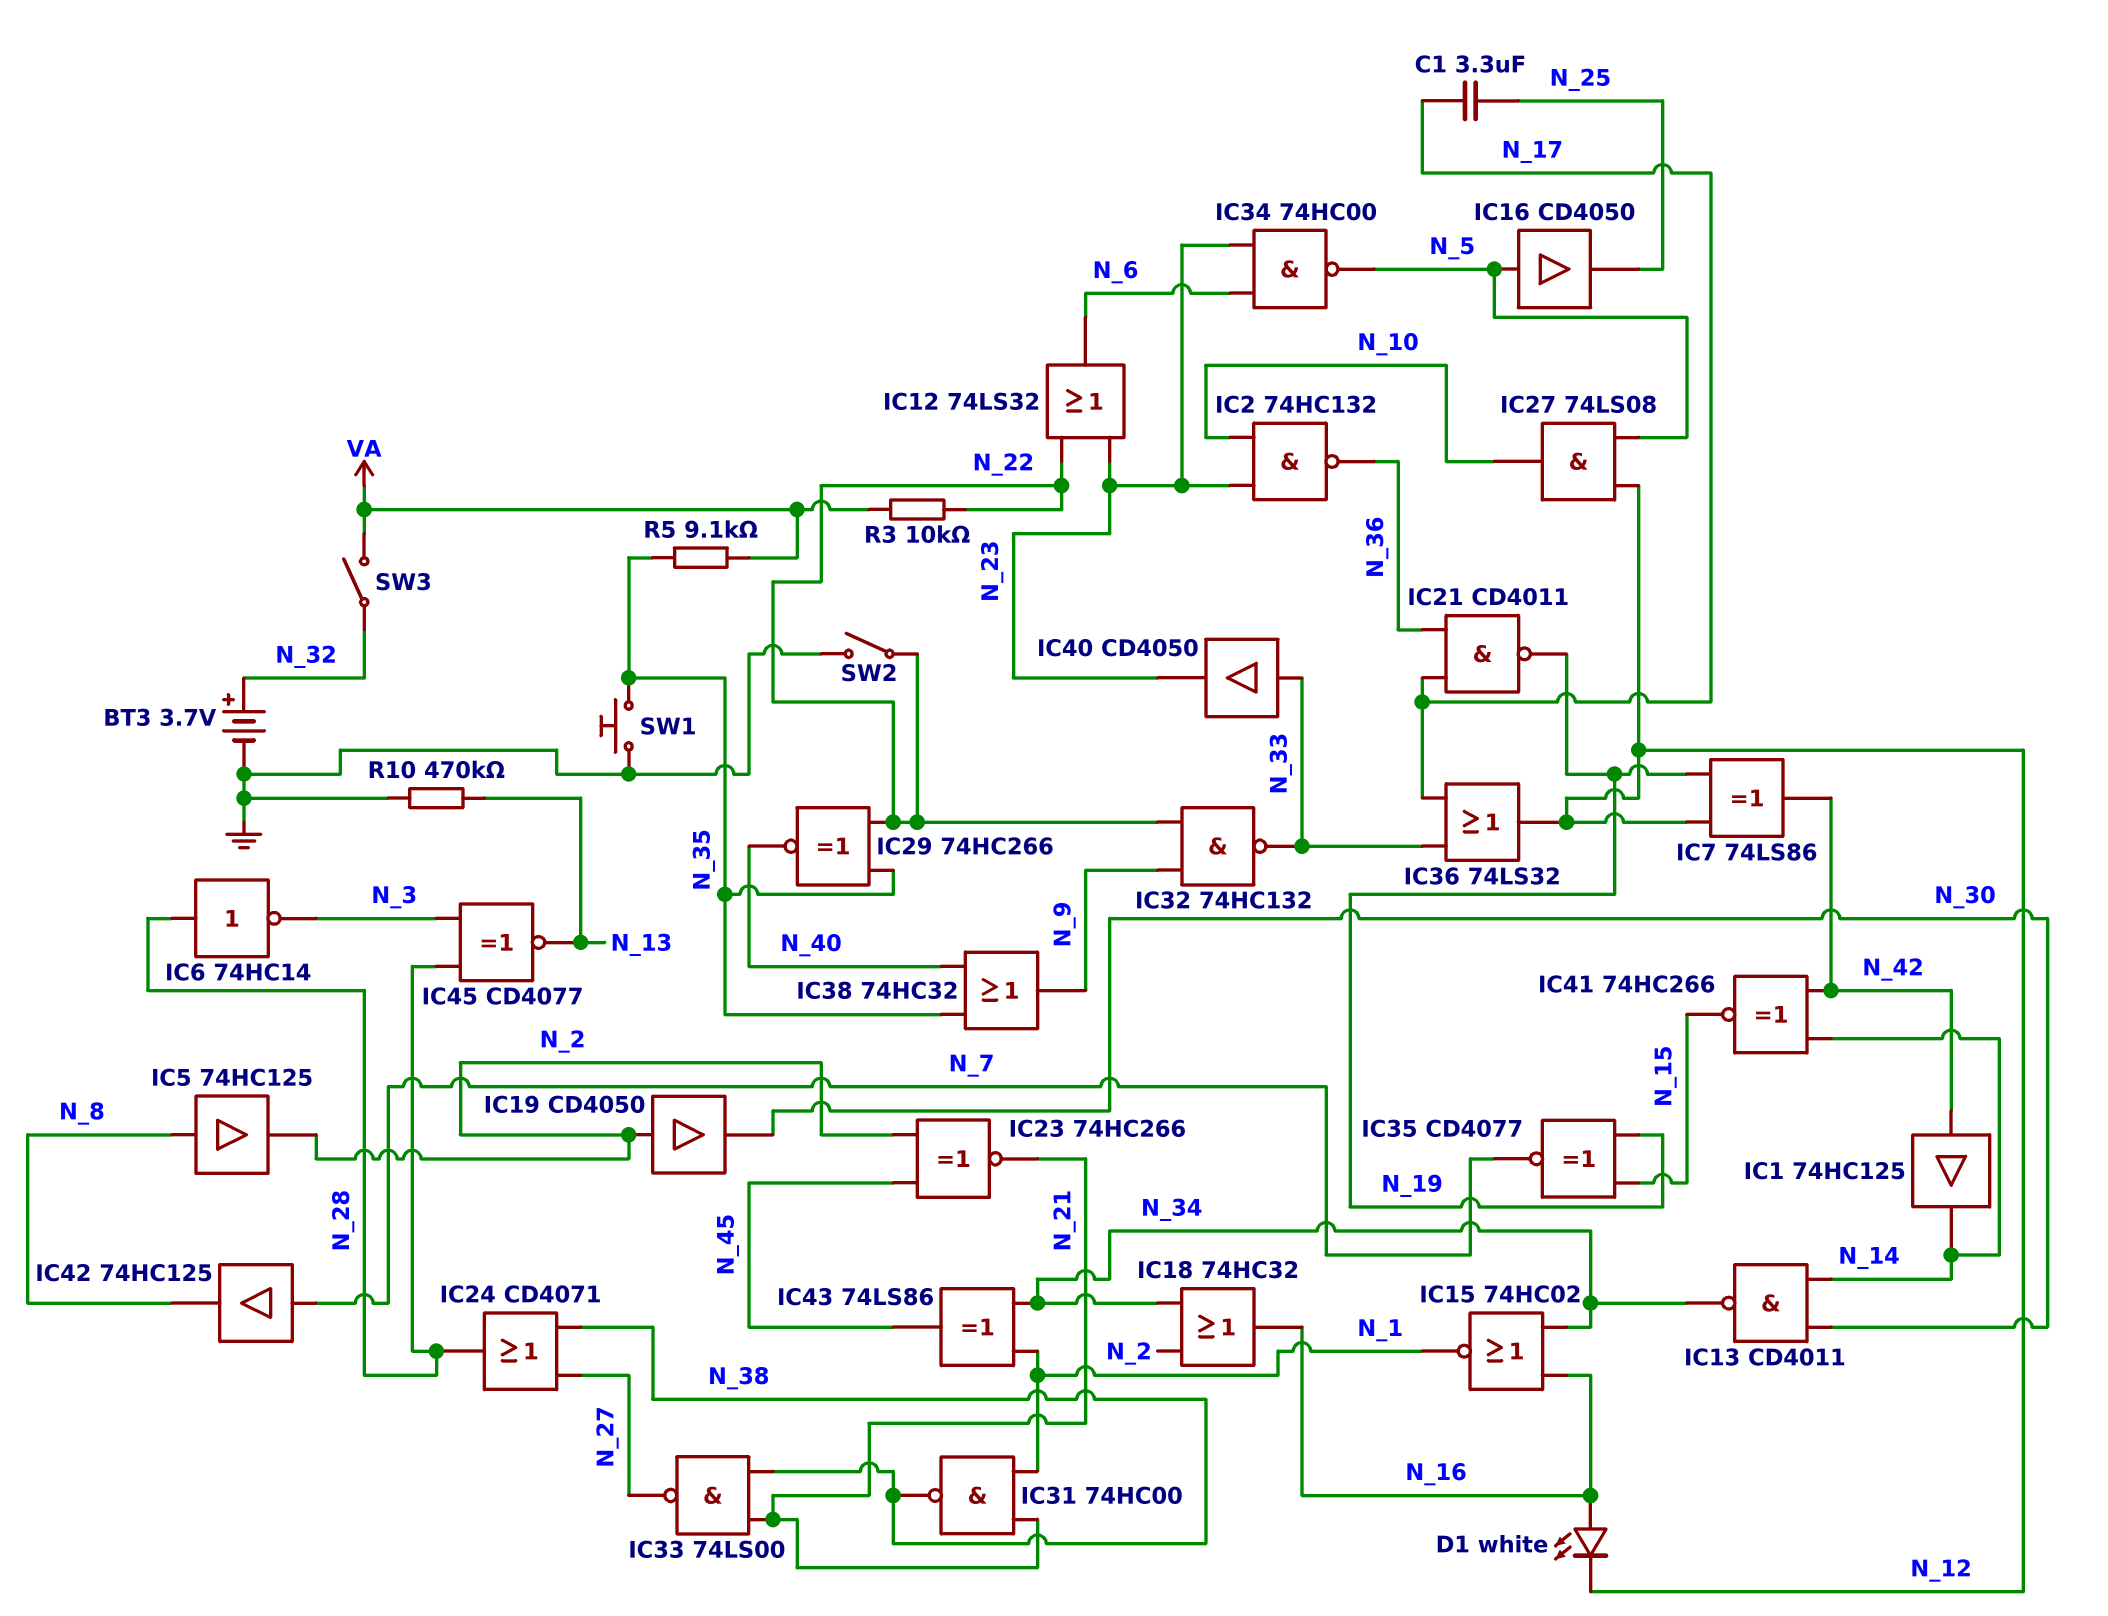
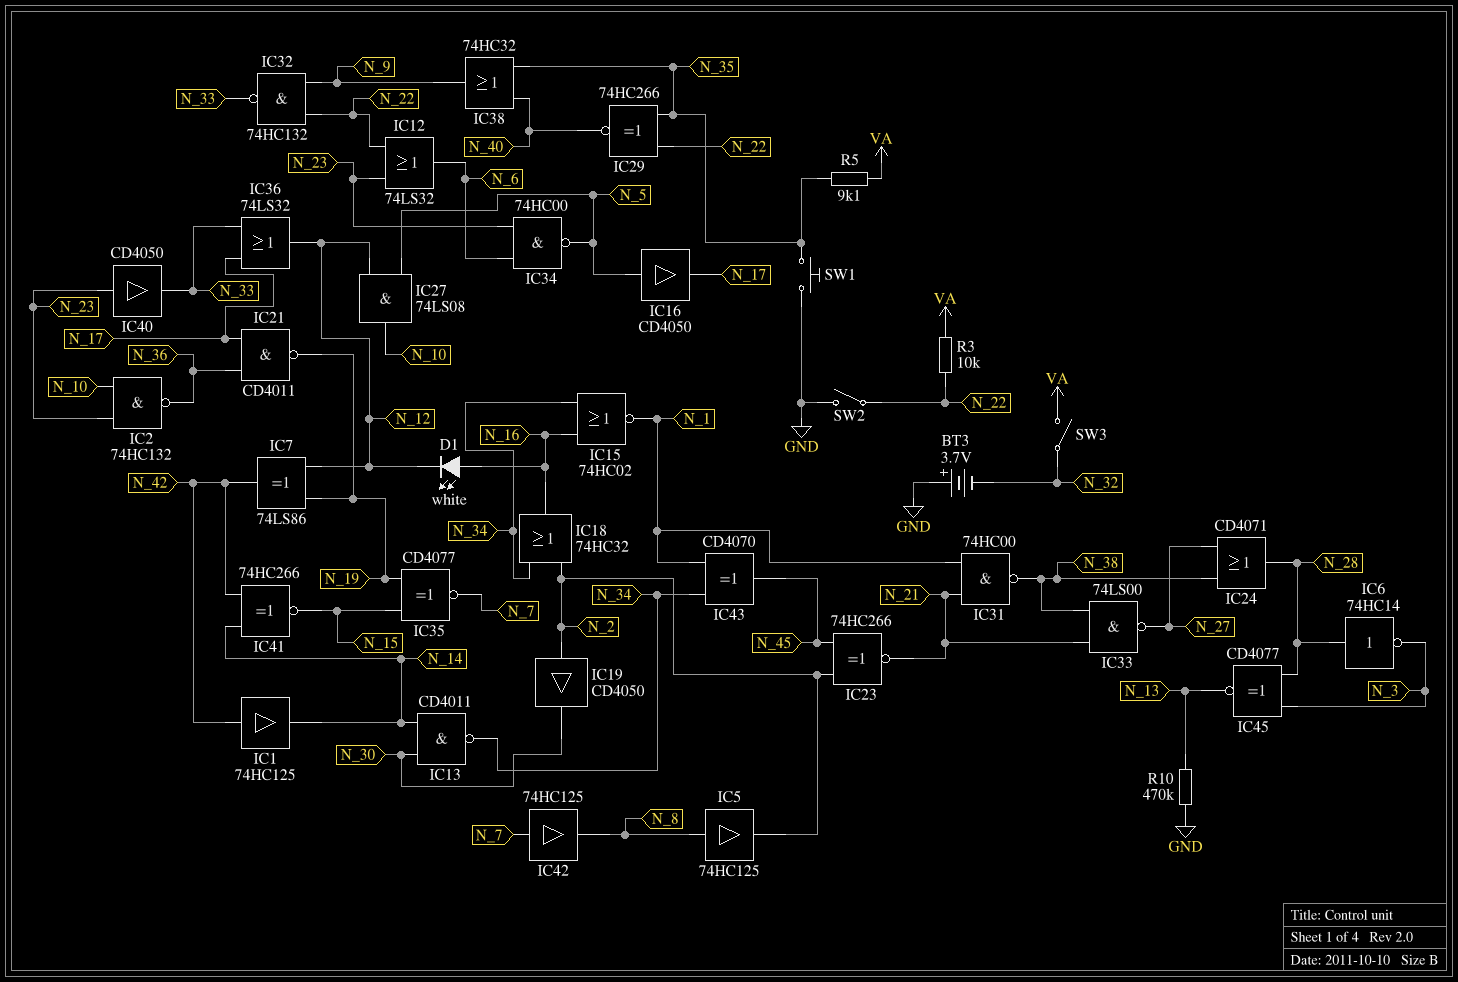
BT3: 3.7V (plus N_32, minus GND) -> 3.7V (plus GND, minus N_32)
C1: 3.3uF (N_17, N_25) -> none
IC16: buffer CD4050 (in N_5, out N_25) -> buffer CD4050 (in N_5, out N_17)
IC40: buffer CD4050 (in N_33, out N_23) -> buffer CD4050 (in N_23, out N_33)
IC43: XOR 74LS86 (in N_1, in N_34, out N_45) -> XOR CD4070 (in N_1, in N_34, out N_45)

